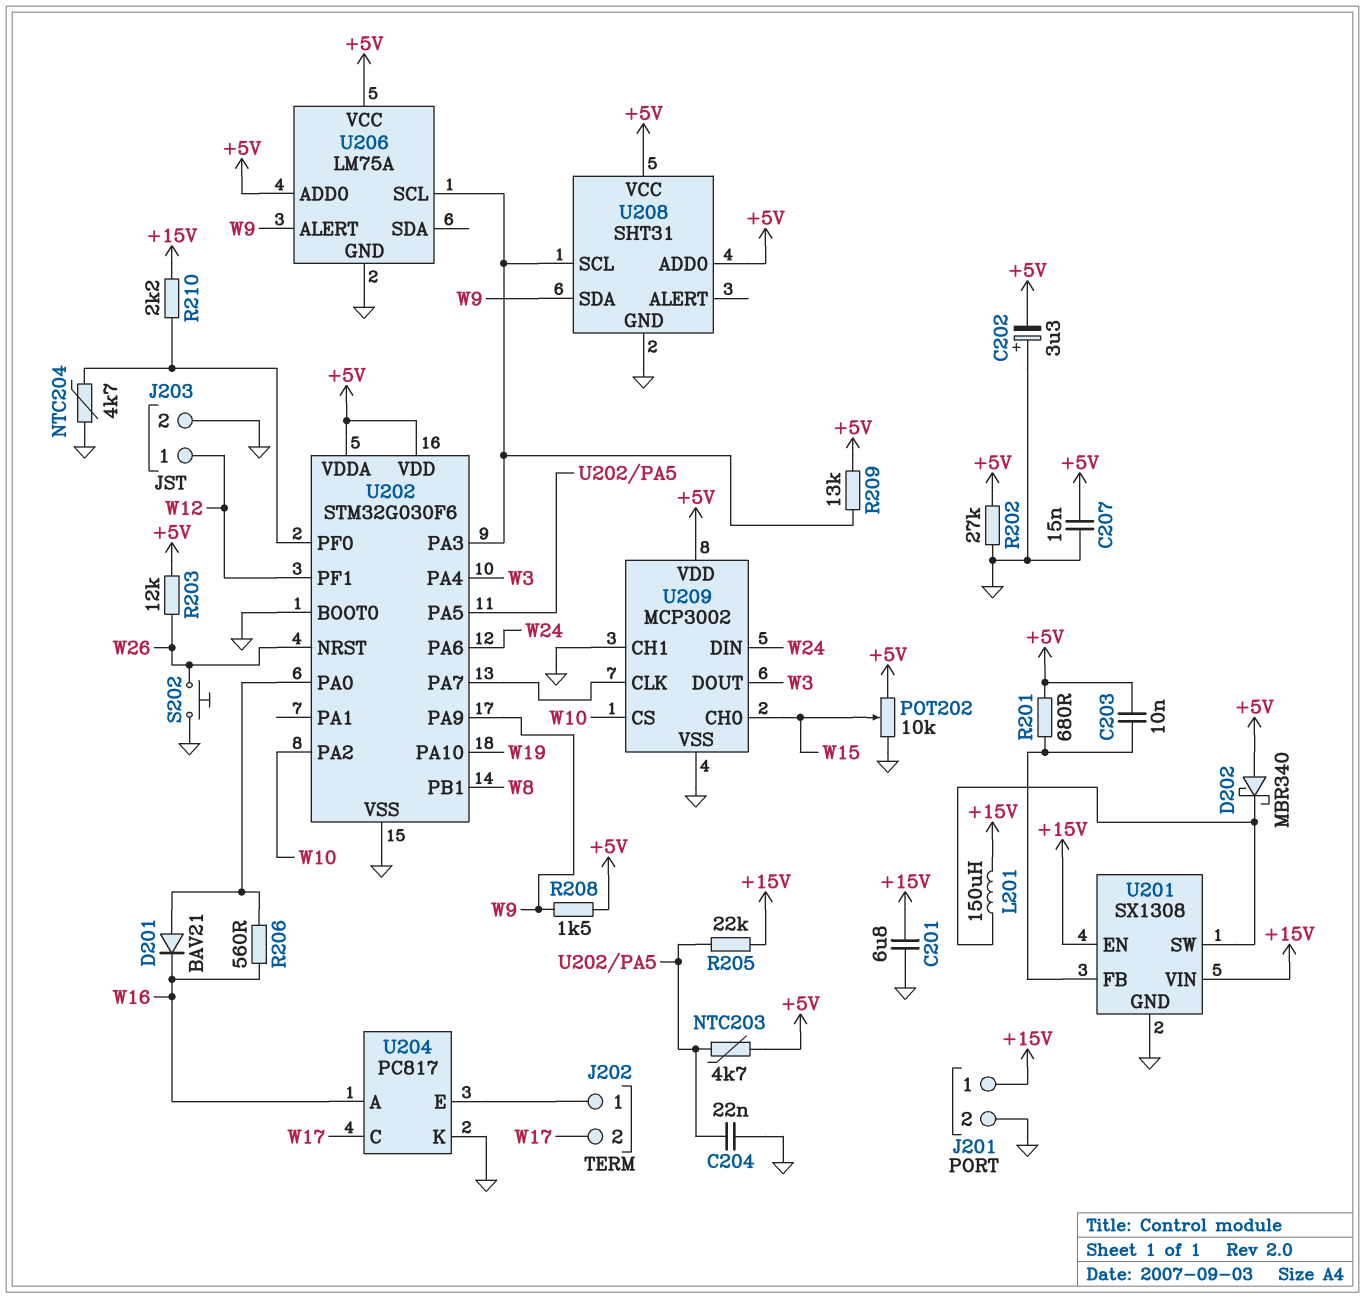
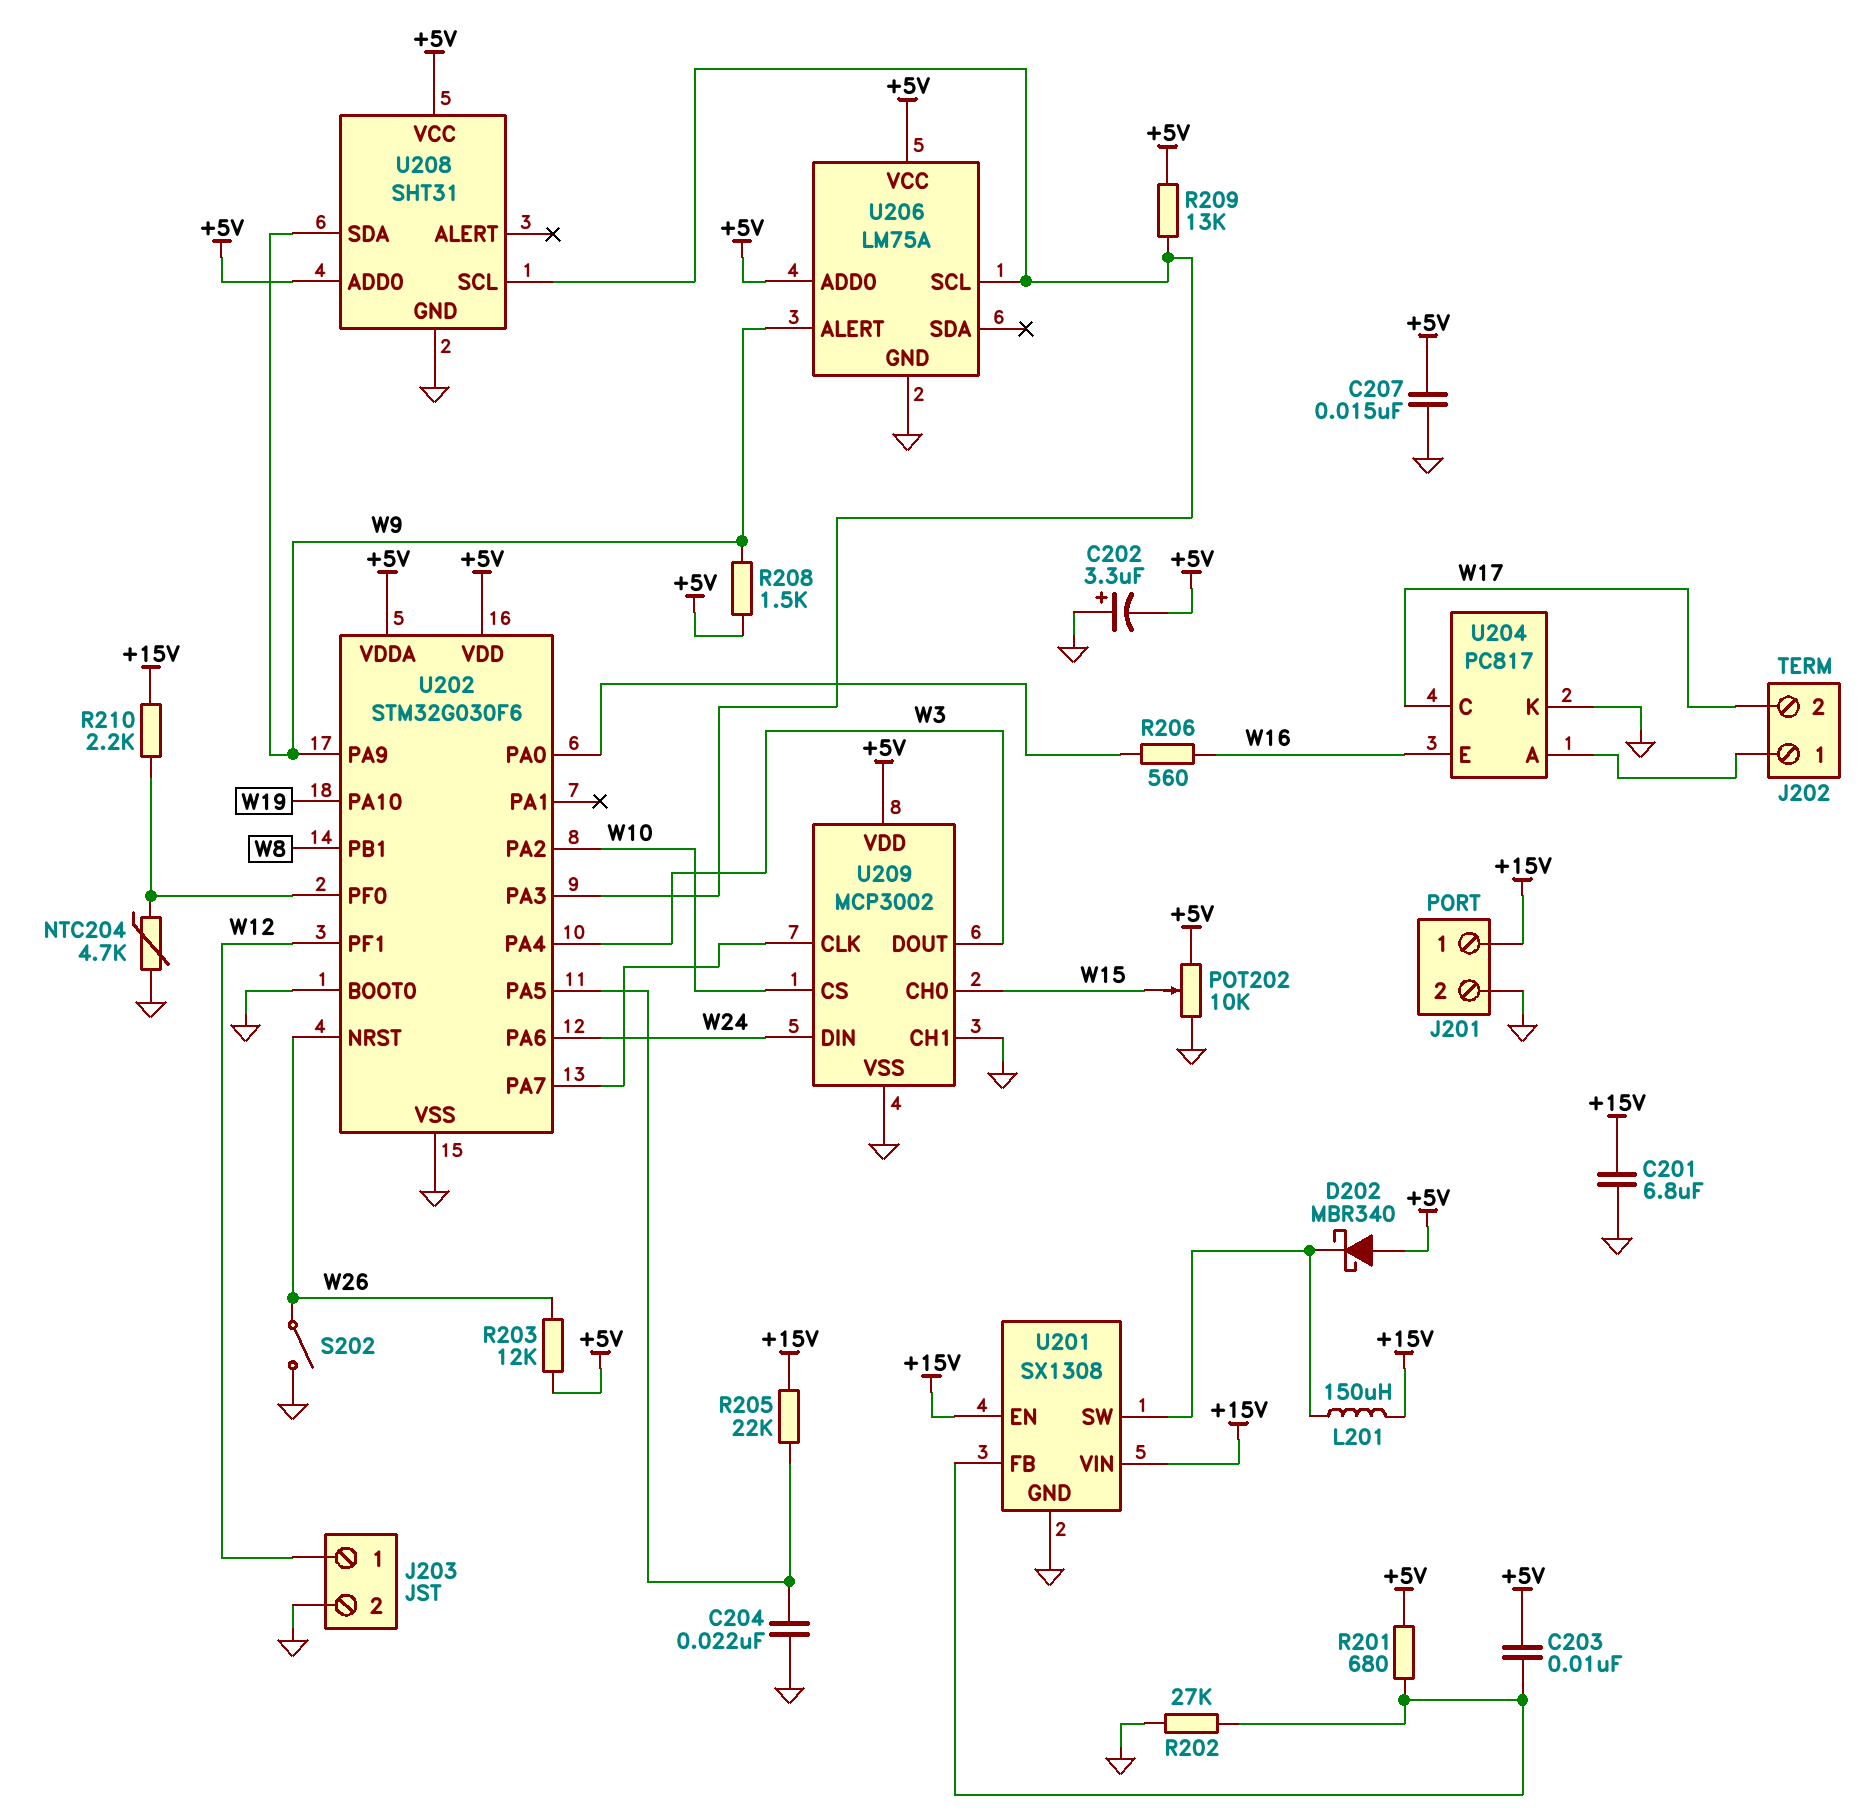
D201: diode BAV21 (A U202/PA0, K W16) -> none
NTC203: 4.7k (+5V, U202/PA5) -> none
R202: 27k (+5V, GND) -> 27k (GND, U201/FB)
S202: button (GND, W26) -> switch (GND, W26)
U204 pin A: W16 -> J202/1
U204 pin E: J202/1 -> W16

